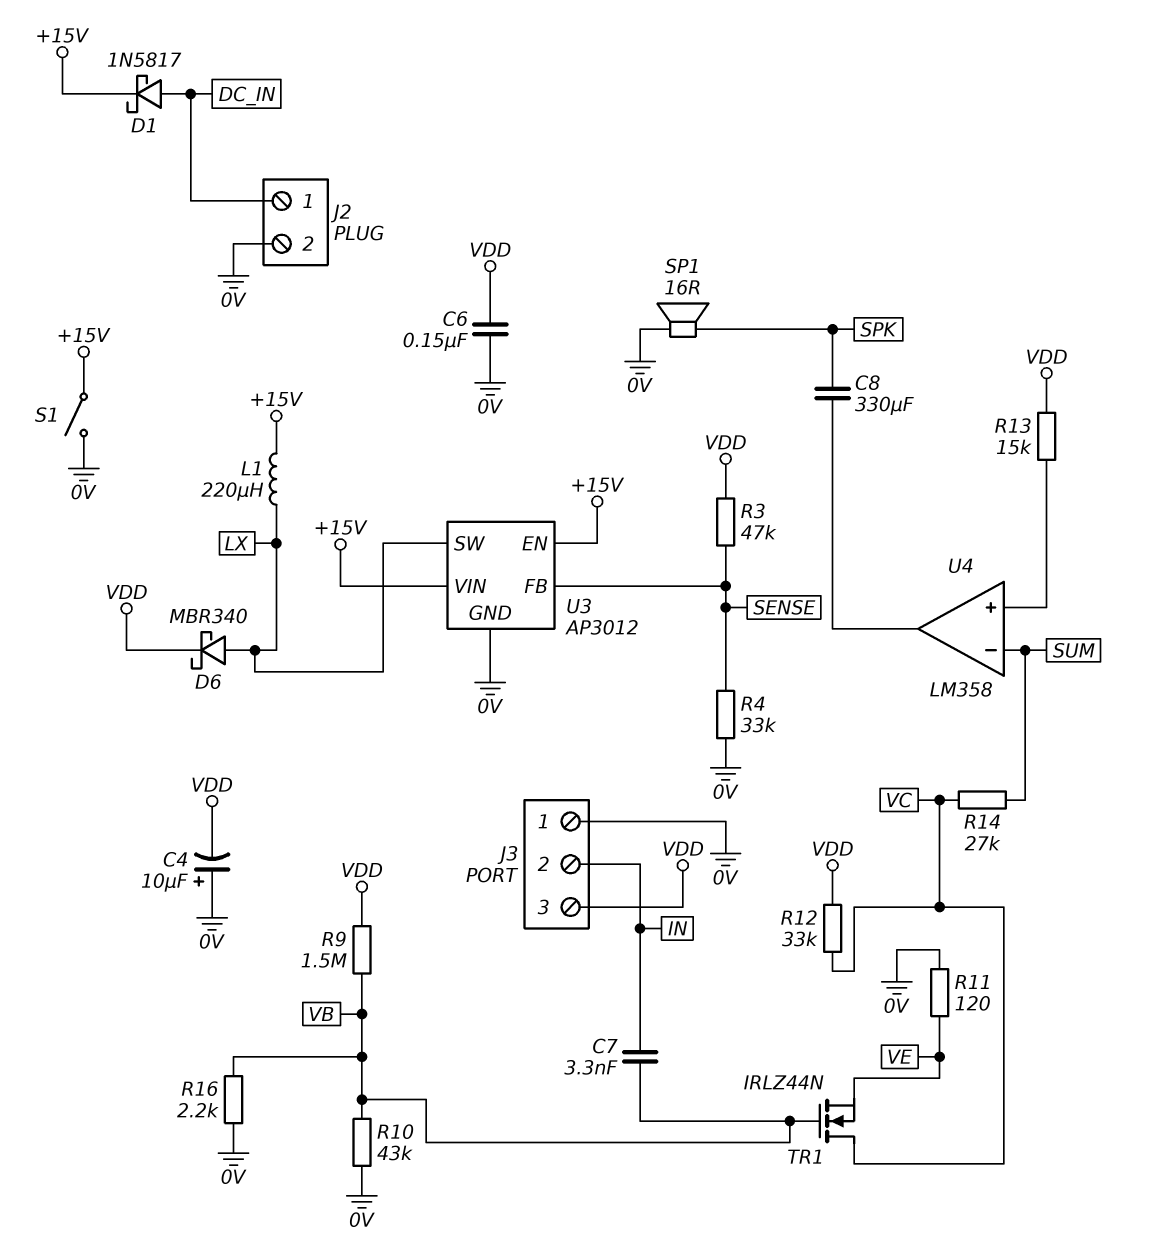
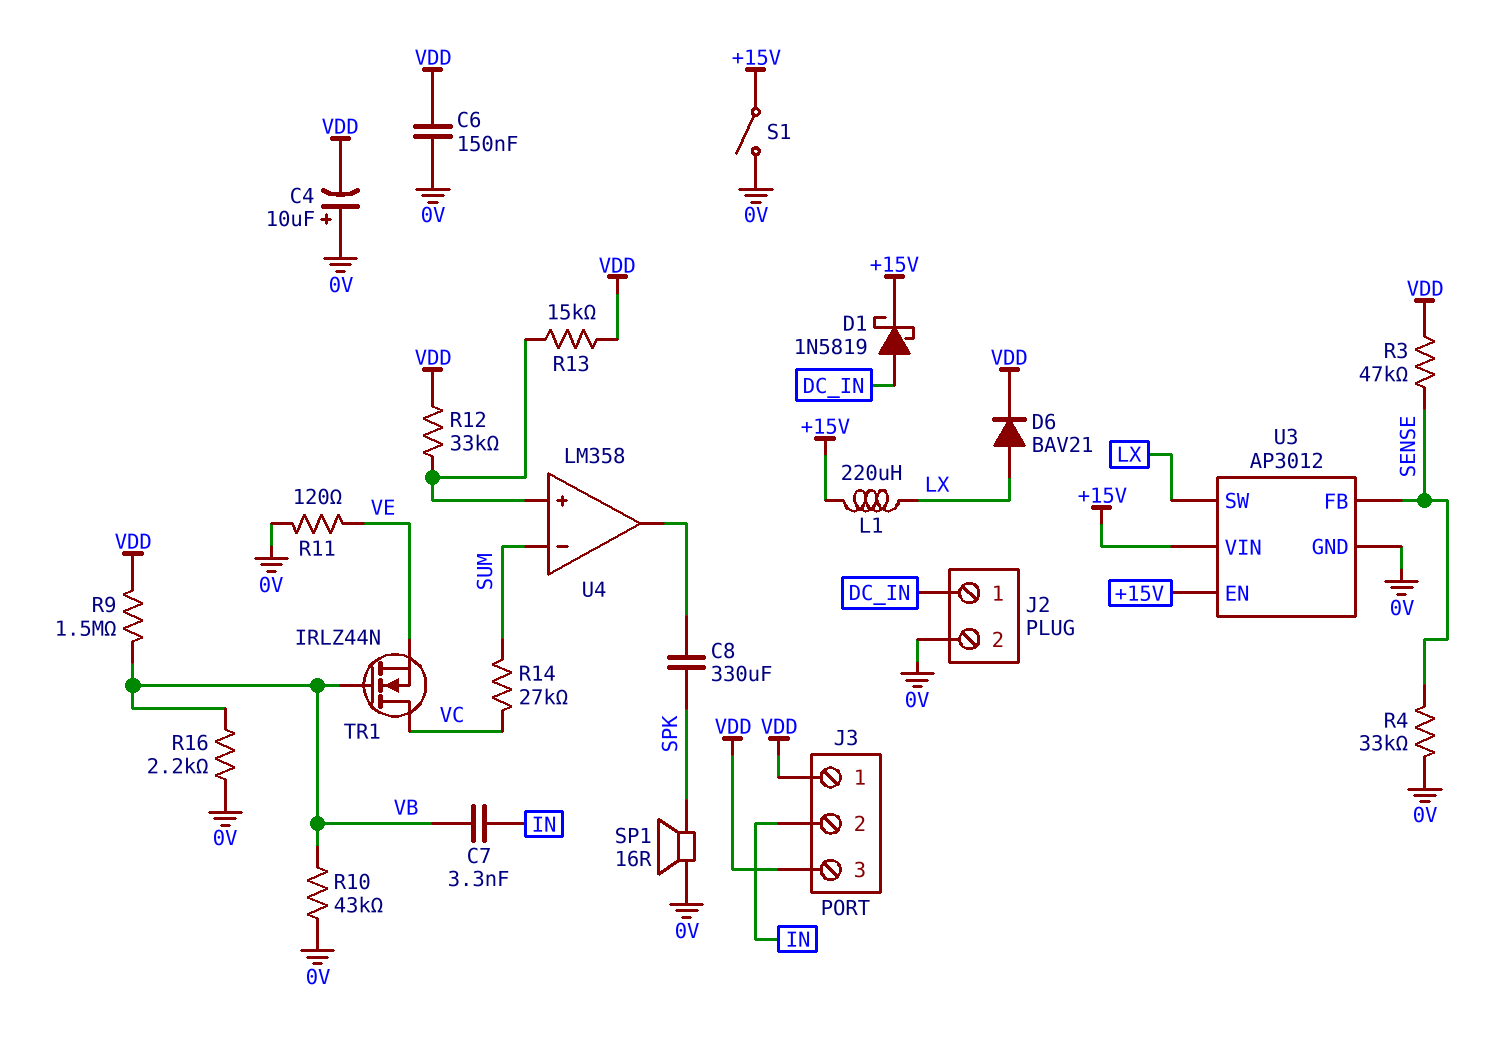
D1: schottky 1N5817 (A DC_IN, K +15V) -> schottky 1N5819 (A DC_IN, K +15V)
D6: schottky MBR340 (A LX, K VDD) -> diode BAV21 (A LX, K VDD)
J3 pin 1: 0V -> VDD
R12: 33k (VC, VDD) -> 33k (U4/in+, VDD)

